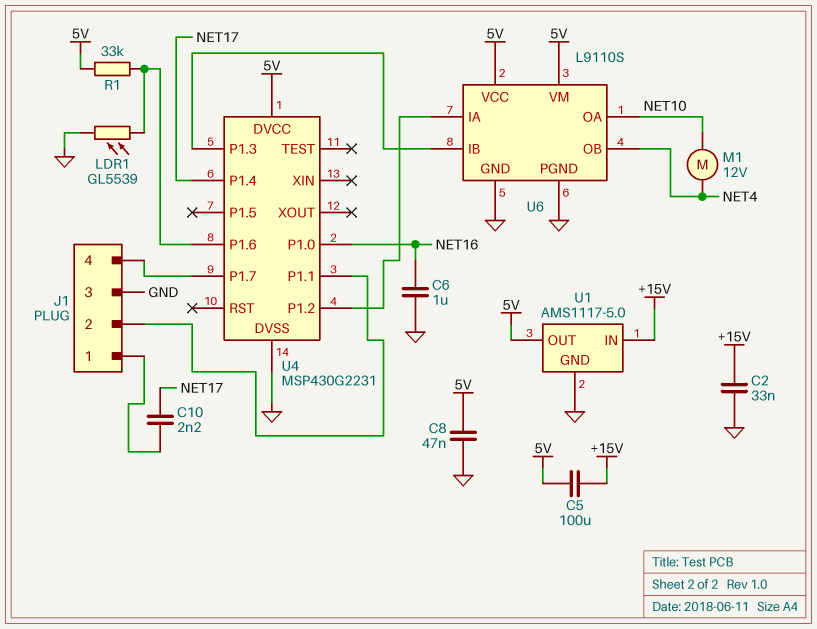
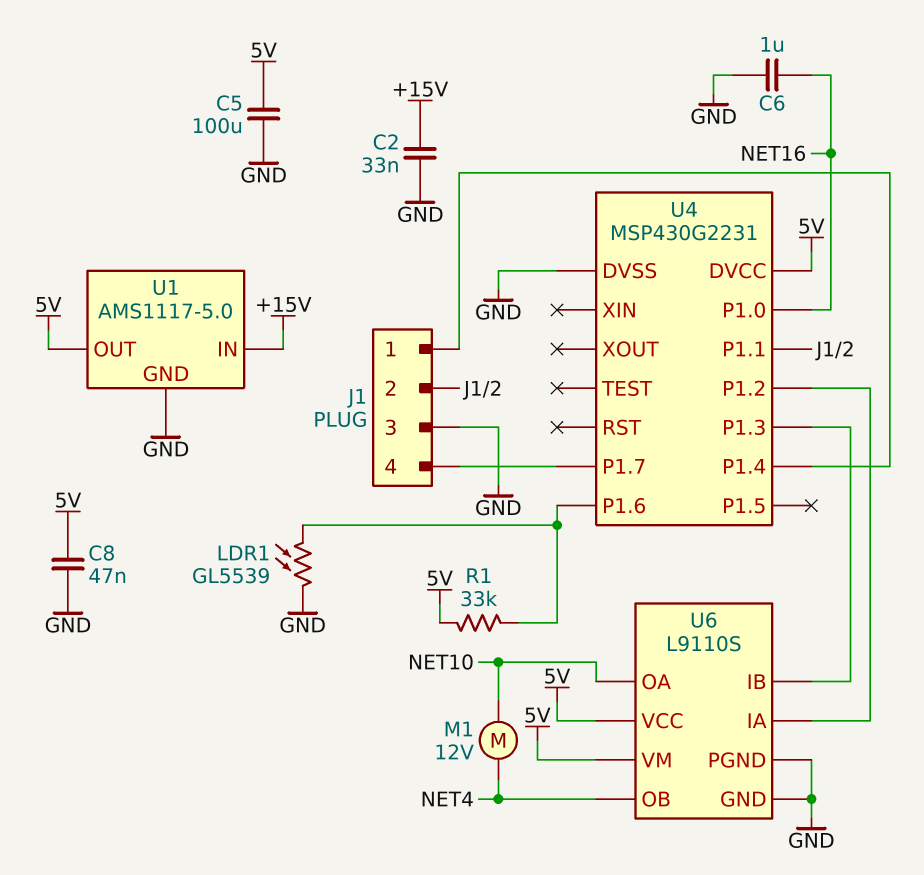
C5: 100uF (+15V, 5V) -> 100uF (5V, GND)
C10: 2.2nF (J1/1, NET17) -> none
U4 pin P1.4: NET17 -> J1/1

